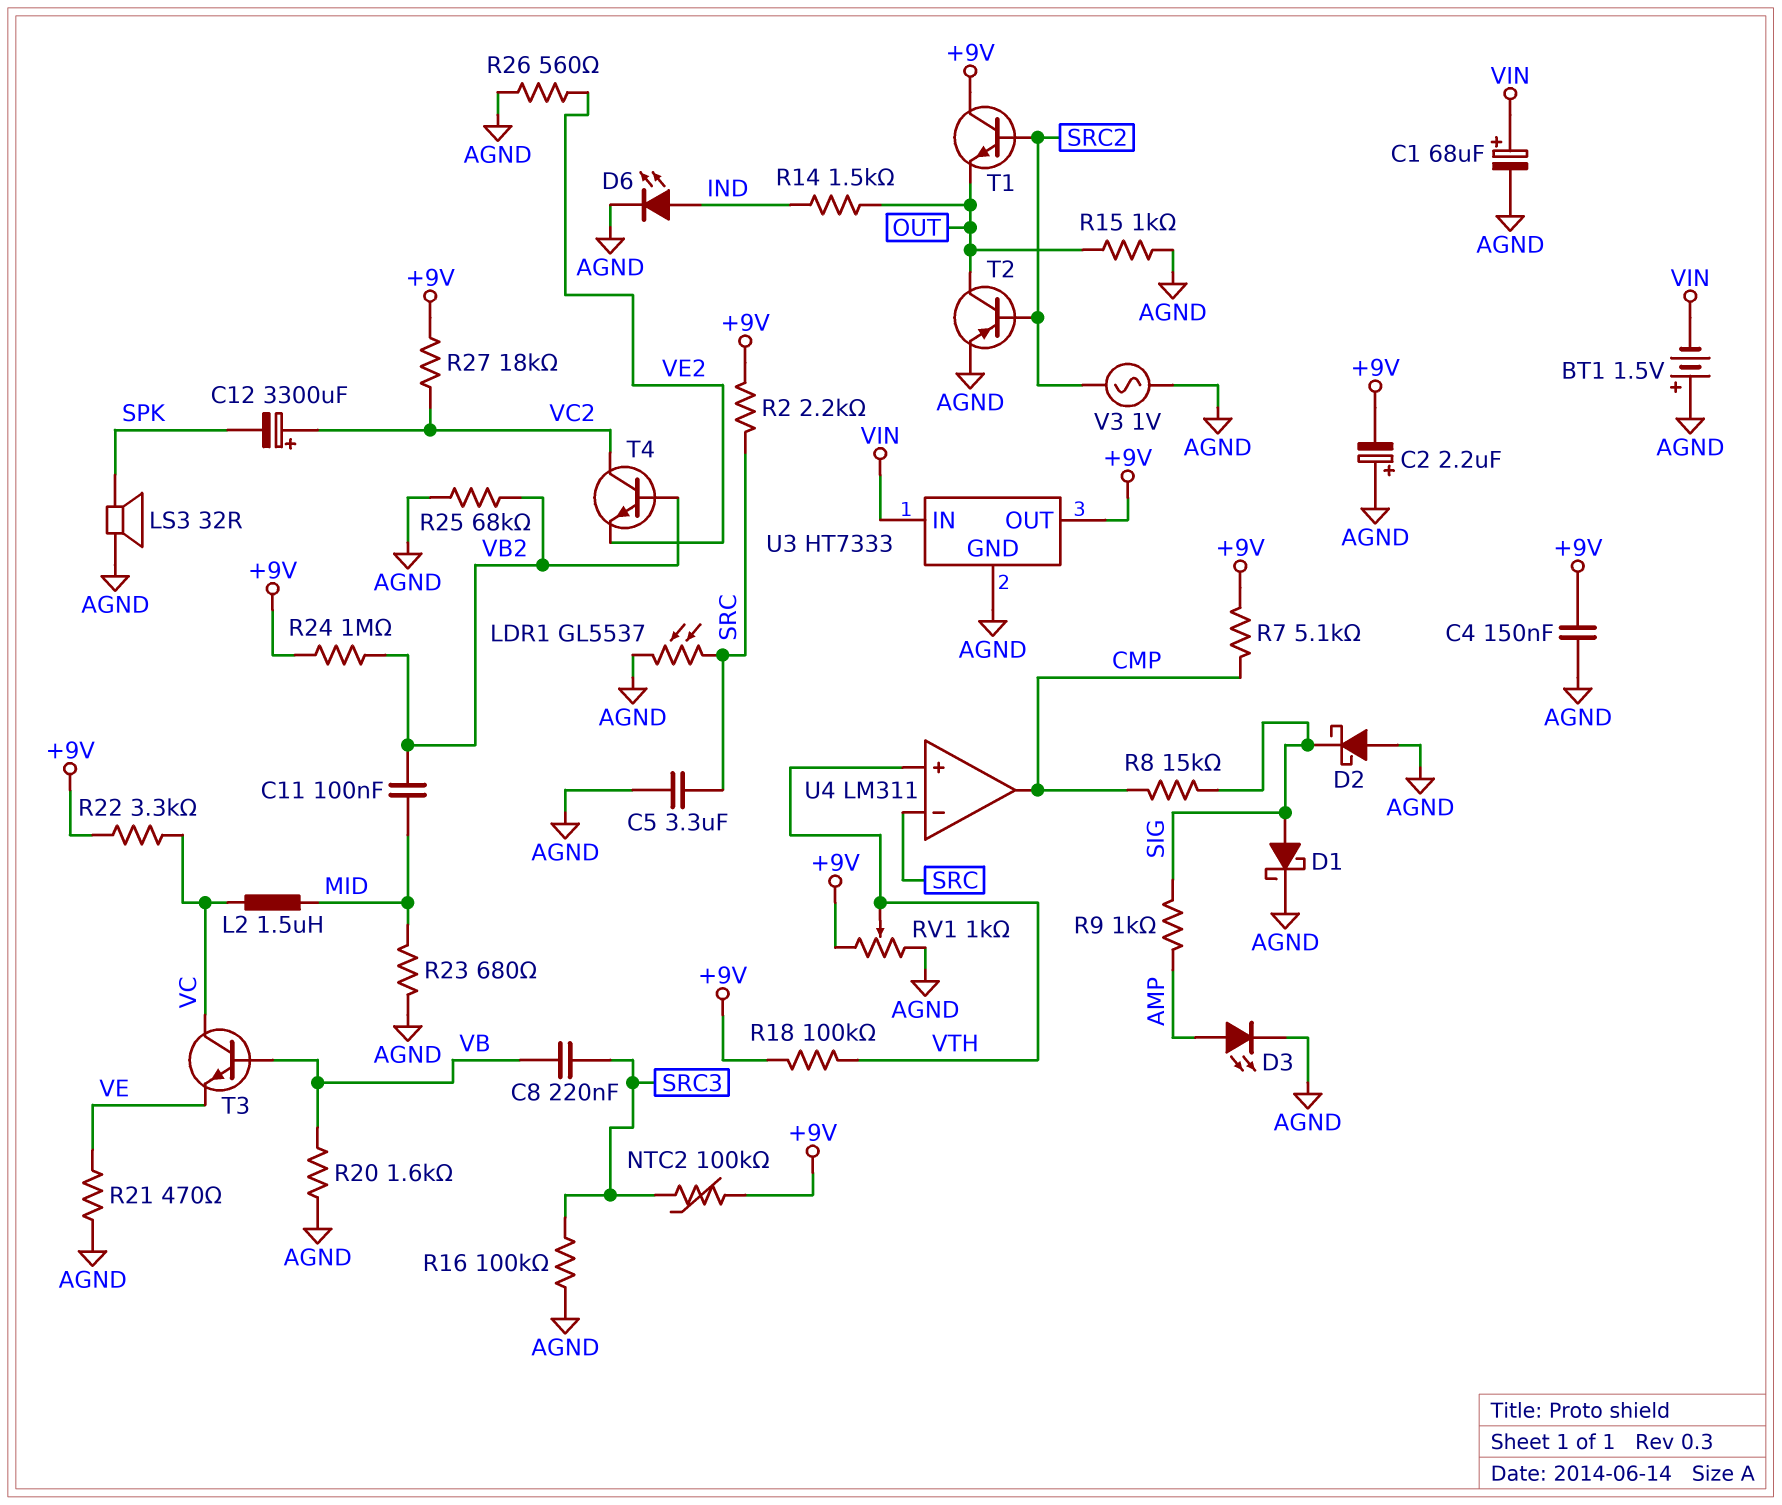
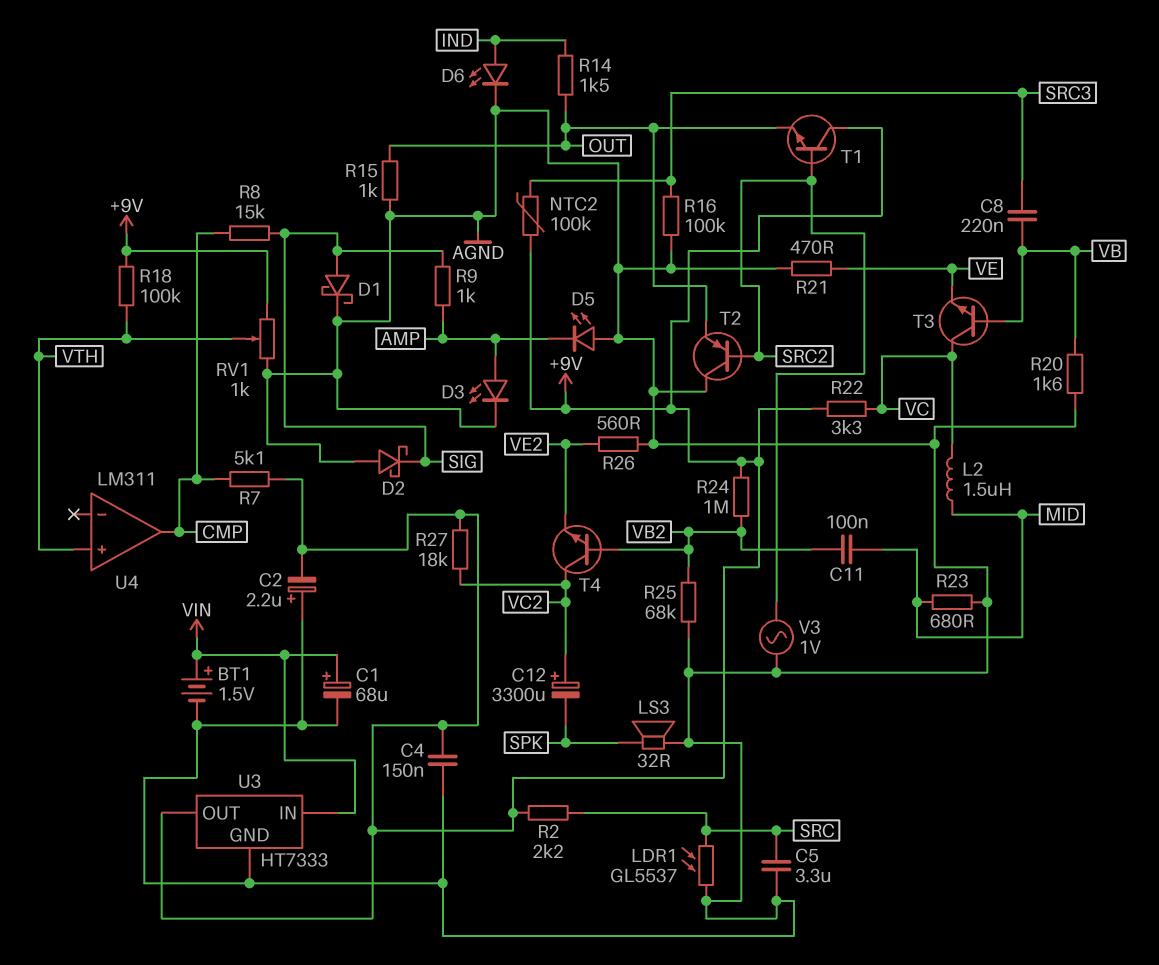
BT1: 1.5V (plus AGND, minus VIN) -> 1.5V (plus VIN, minus AGND)
D5: none -> LED (A AGND, K AMP)
T2: PNP (B SRC2, C OUT, E AGND) -> PNP (B SRC2, C AGND, E OUT)
U4 pin in-: SRC -> none

